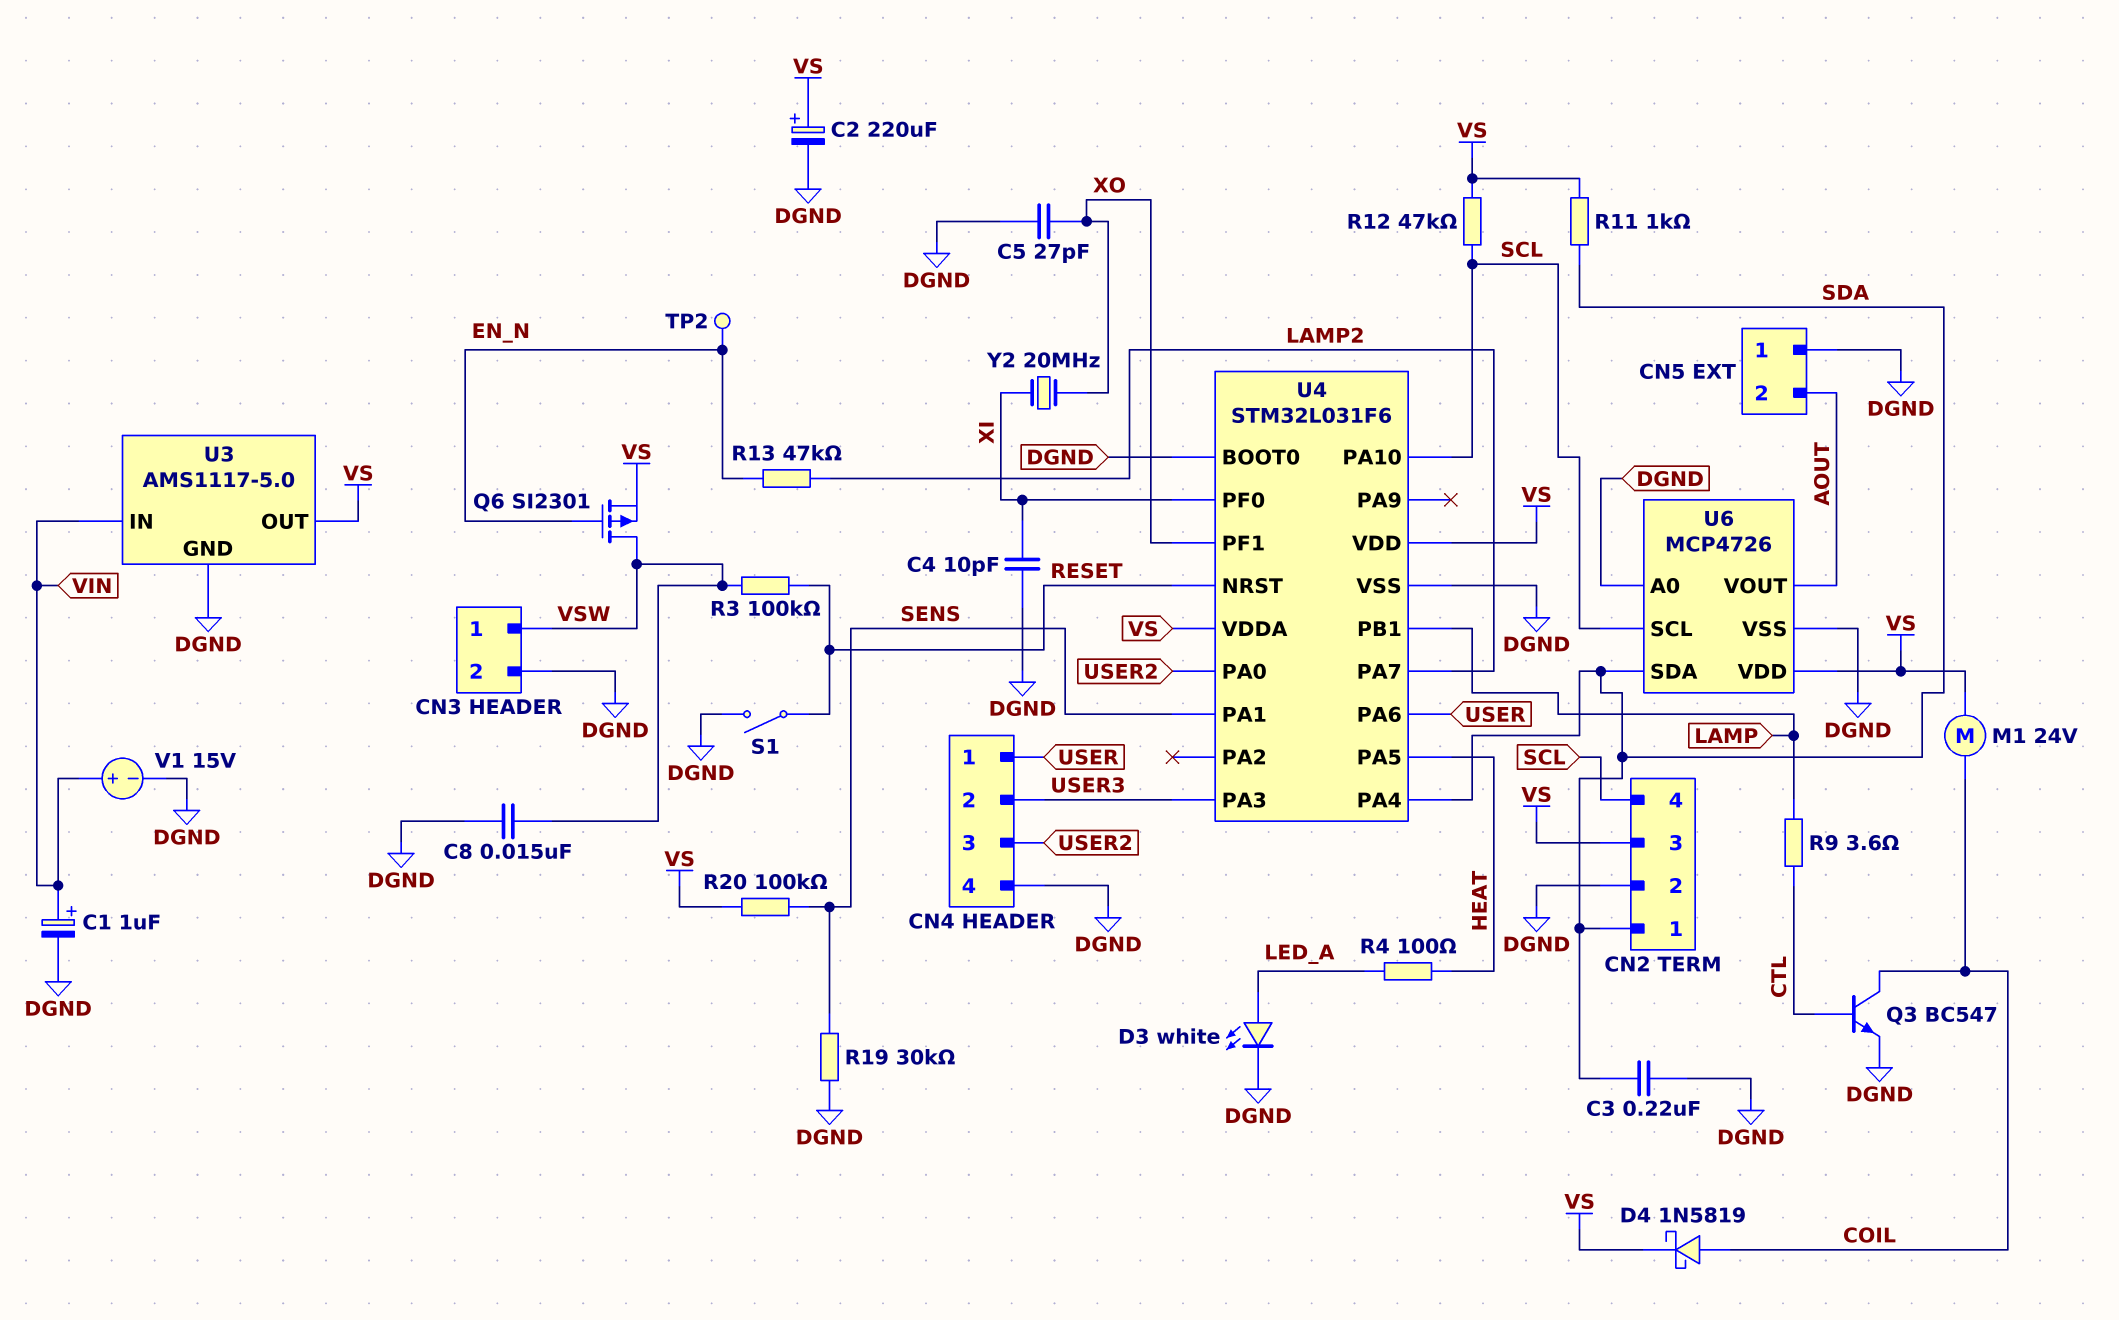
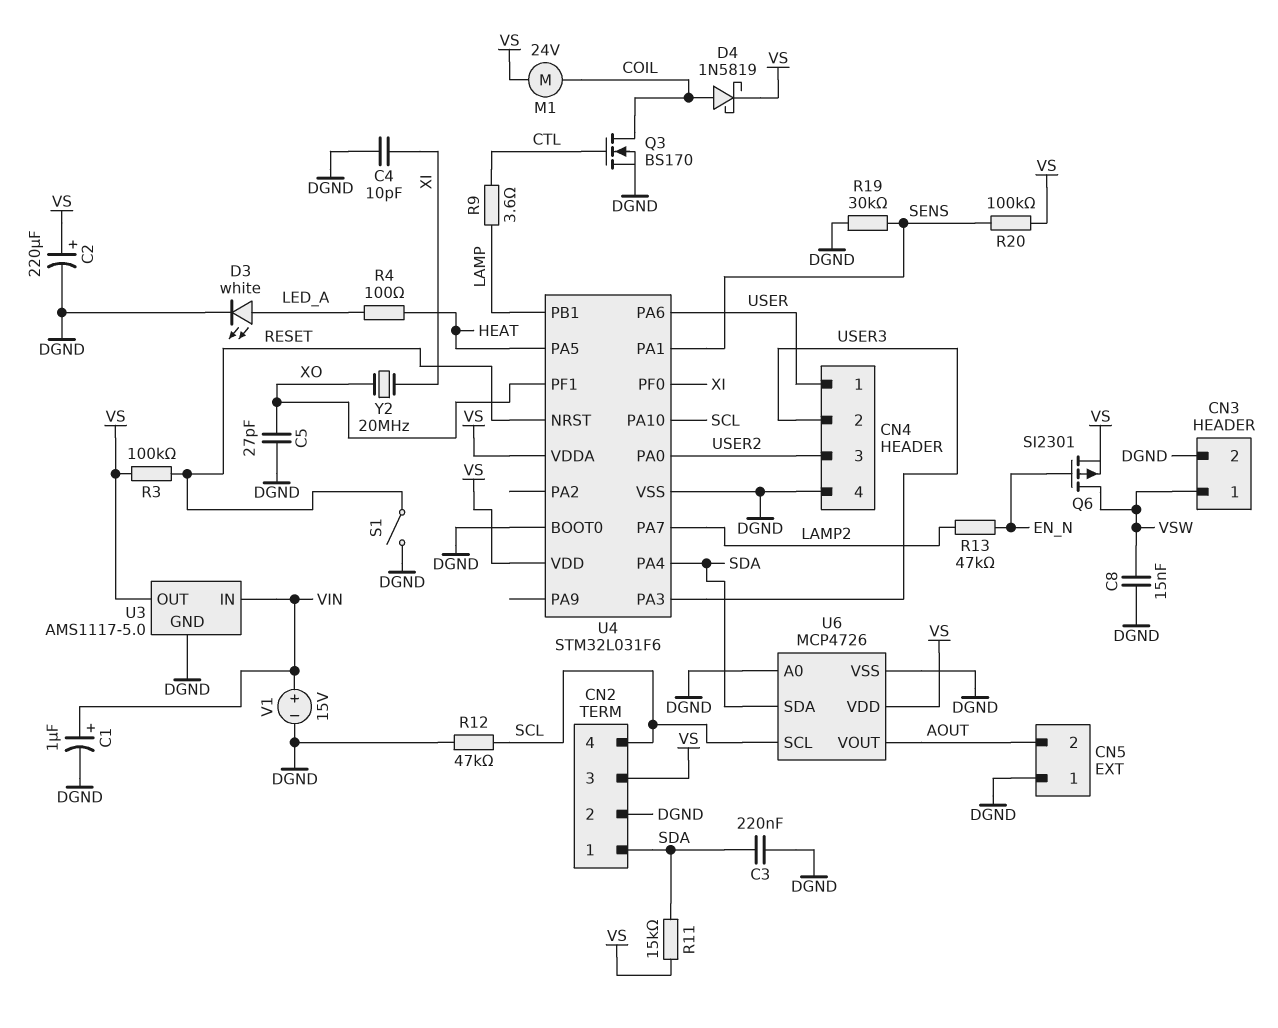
Q3: NPN BC547 (B CTL, C COIL, E DGND) -> NMOS BS170 (G CTL, D COIL, S DGND)
R3: 100k (RESET, VSW) -> 100k (RESET, VS)
R11: 1k (SDA, VS) -> 15k (SDA, VS)
R12: 47k (SCL, VS) -> 47k (DGND, SCL)
TP2: test point (EN_N) -> none

